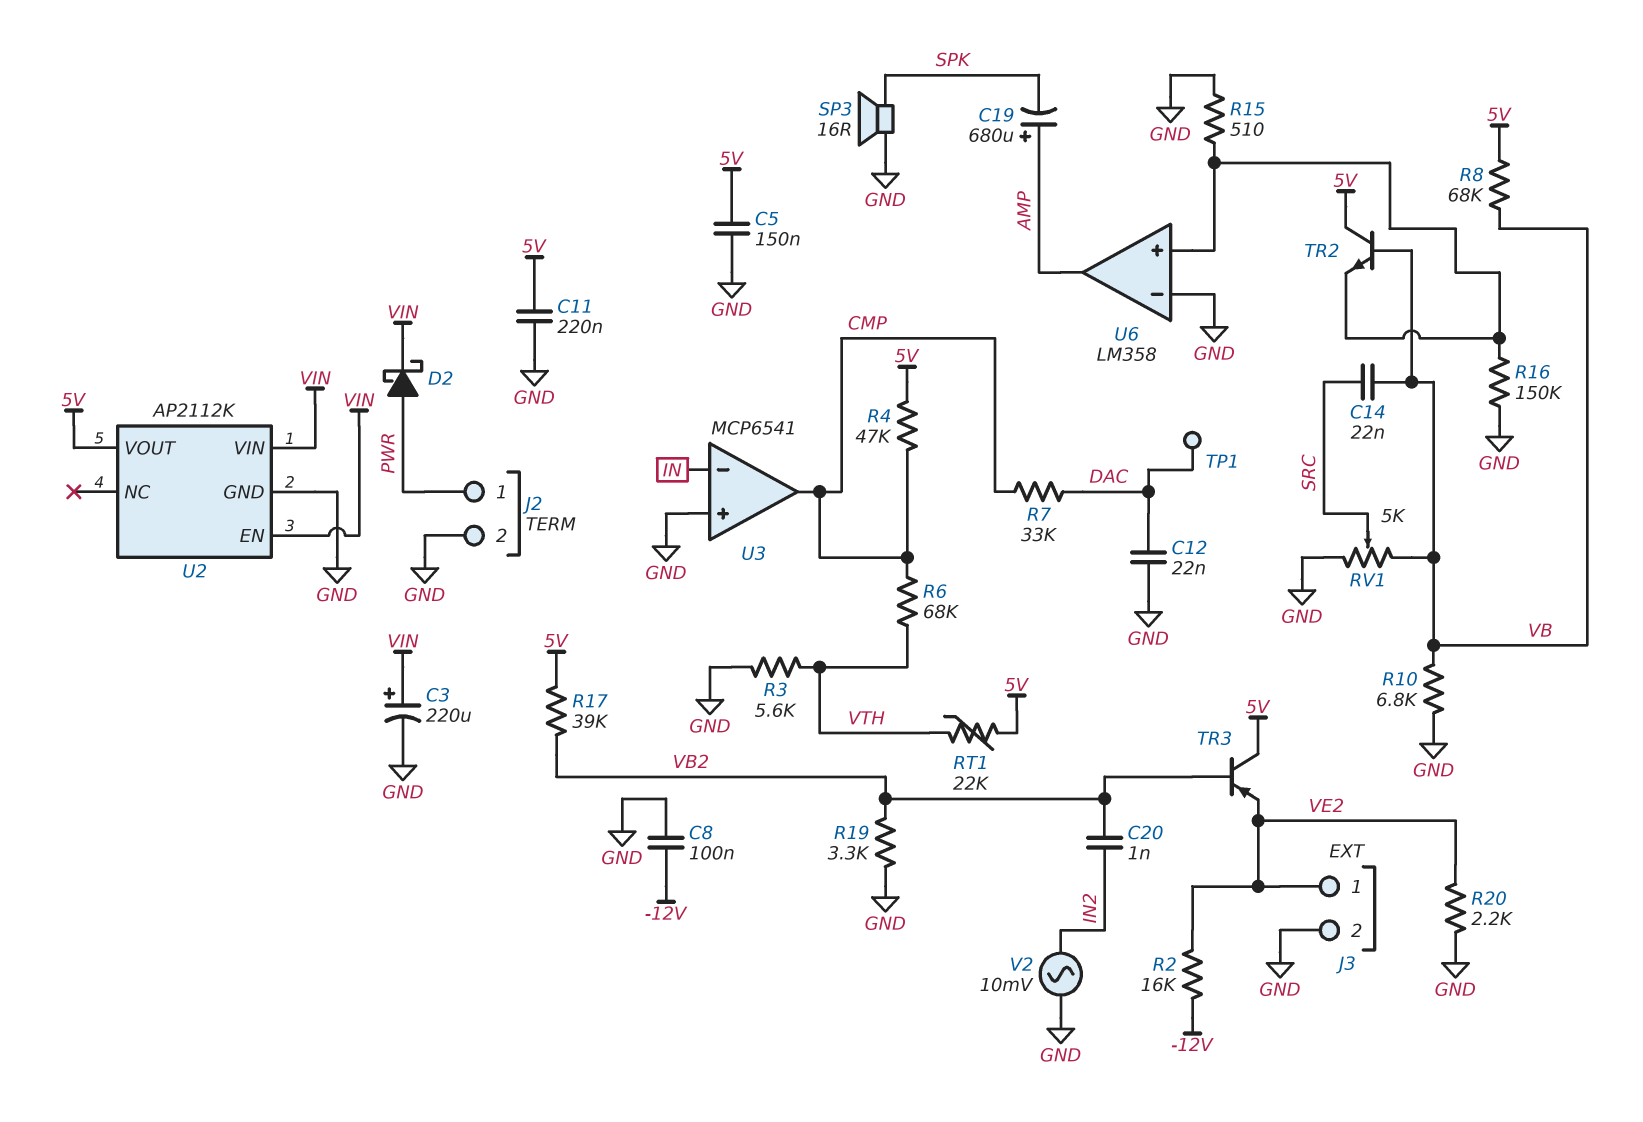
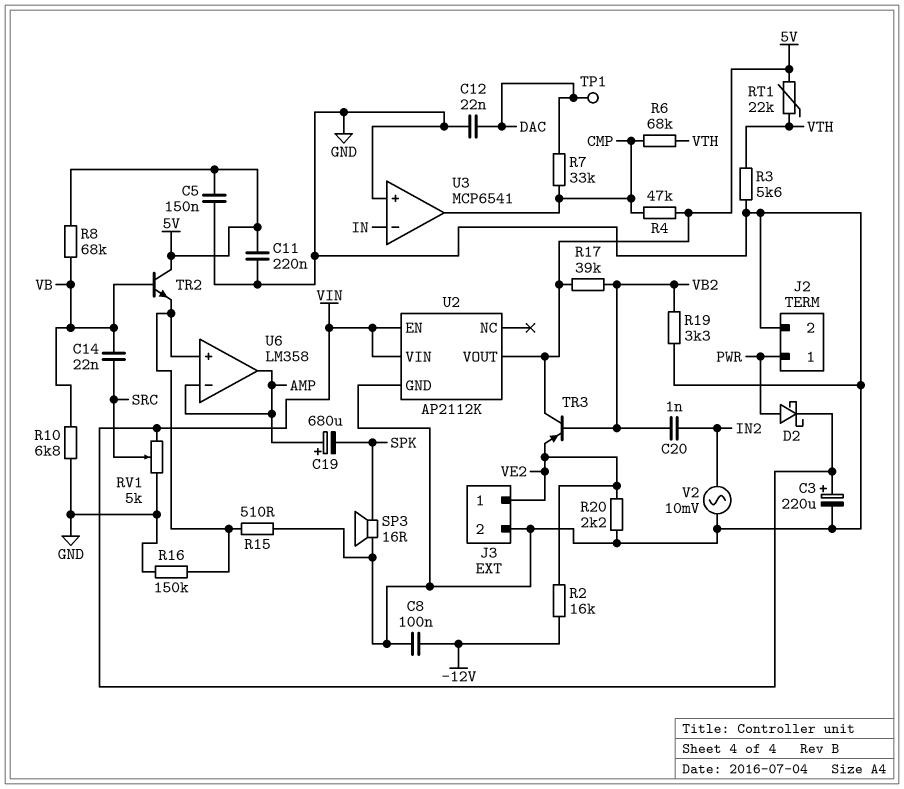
RV1: 5k (GND, VB, wiper SRC) -> 5k (GND, VIN, wiper SRC)
U6 pin in-: GND -> AMP

